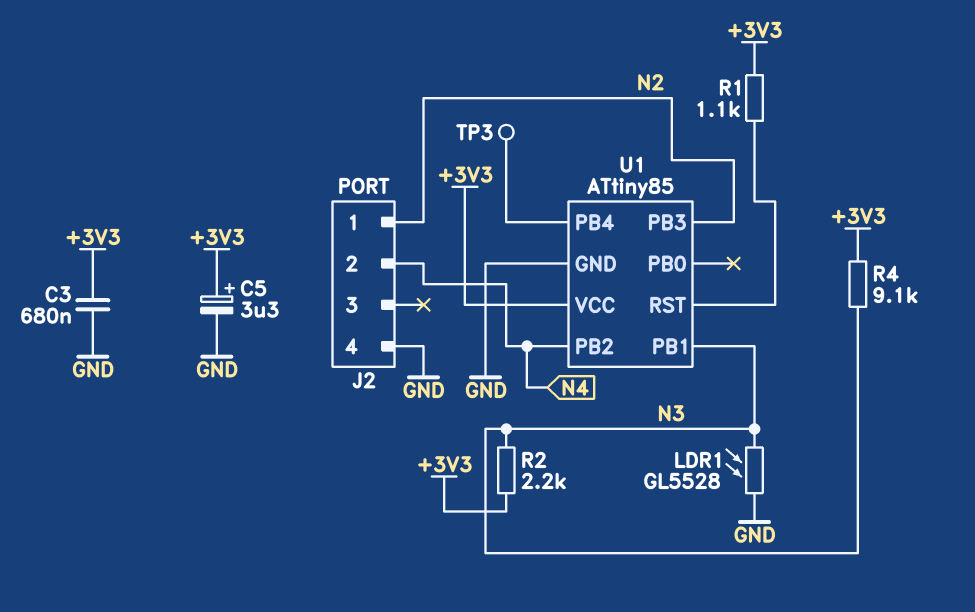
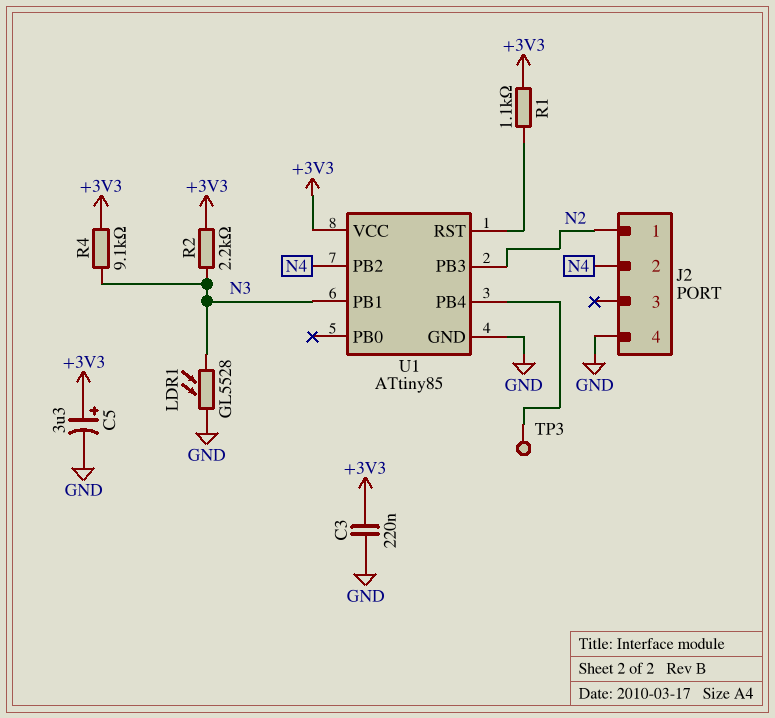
C3: 680nF (+3V3, GND) -> 220nF (+3V3, GND)

